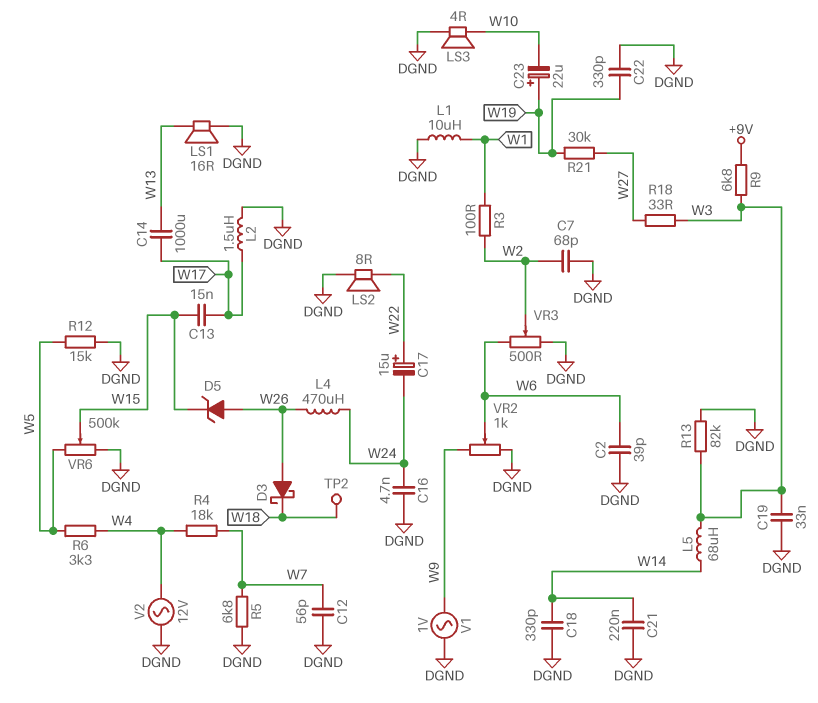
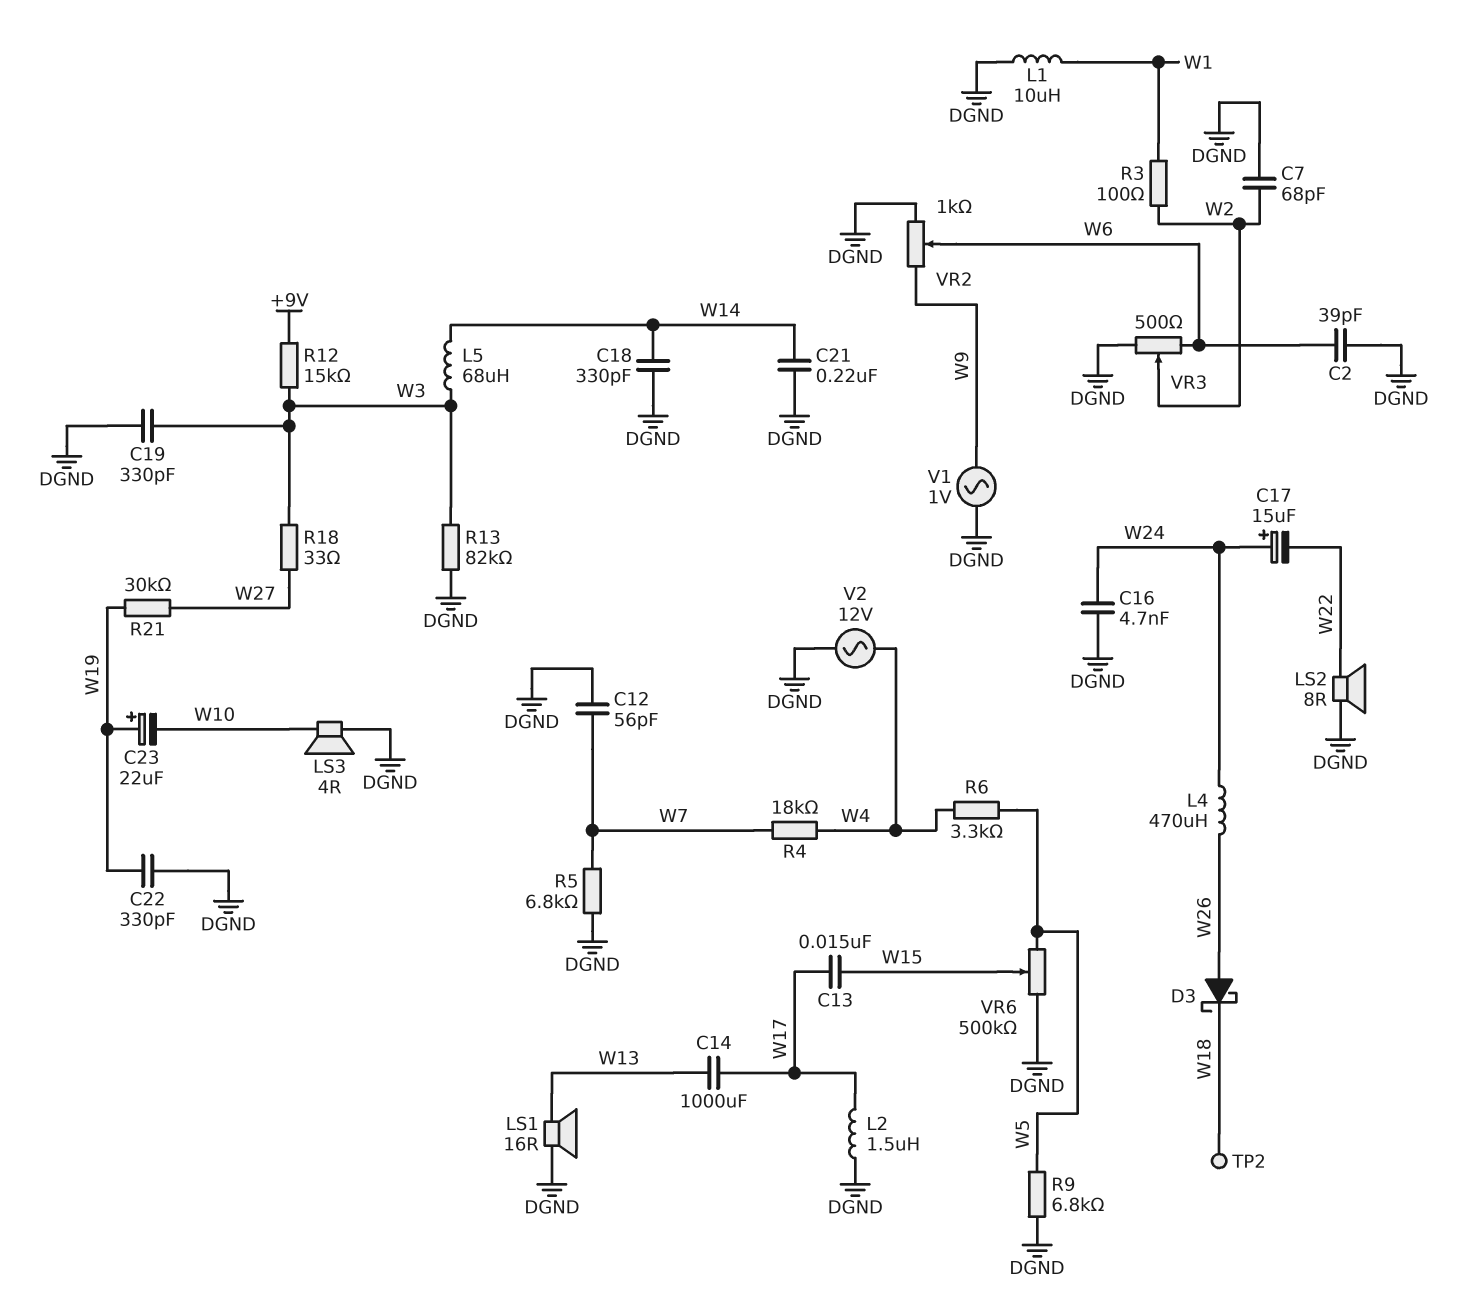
C17: 15uF (plus W22, minus W24) -> 15uF (plus W24, minus W22)
C19: 33nF (DGND, W3) -> 330pF (DGND, W3)
D5: zener (A W26, K W15) -> none
R9: 6.8k (+9V, W3) -> 6.8k (DGND, W5)
R12: 15k (DGND, W5) -> 15k (+9V, W3)

